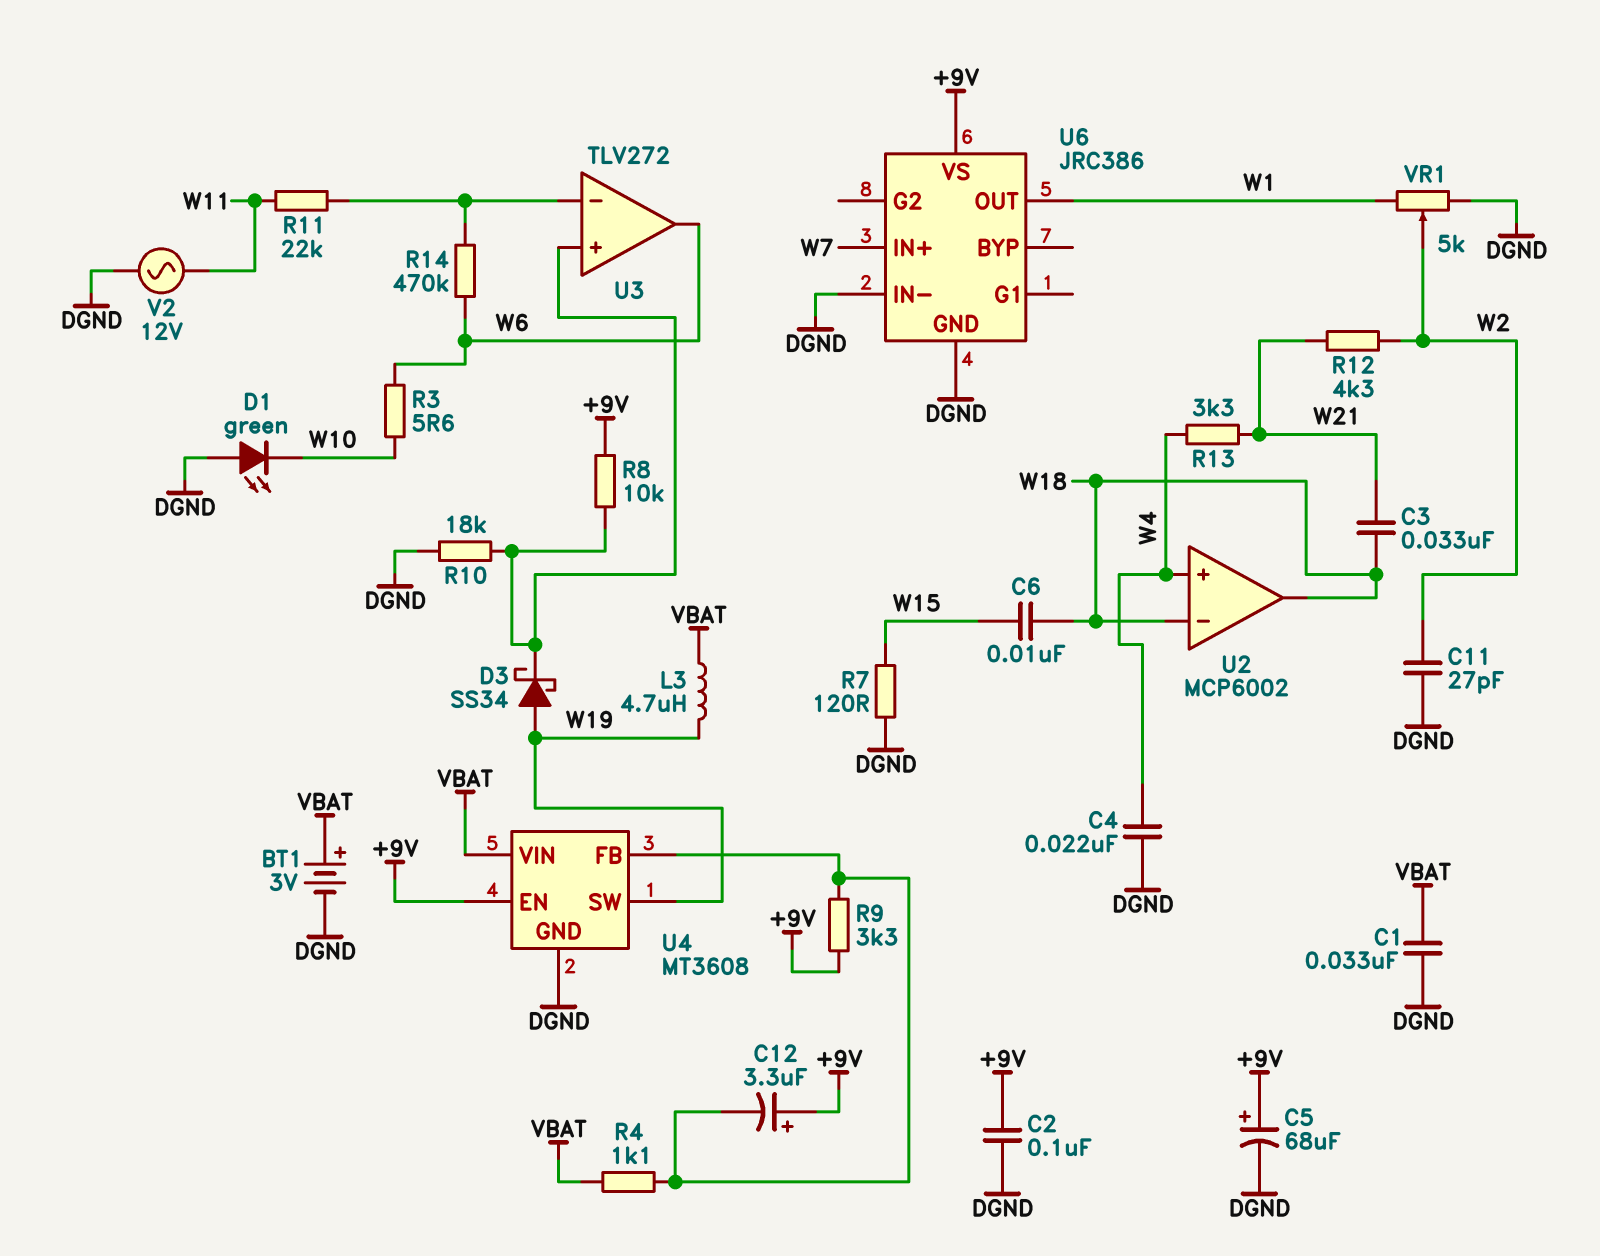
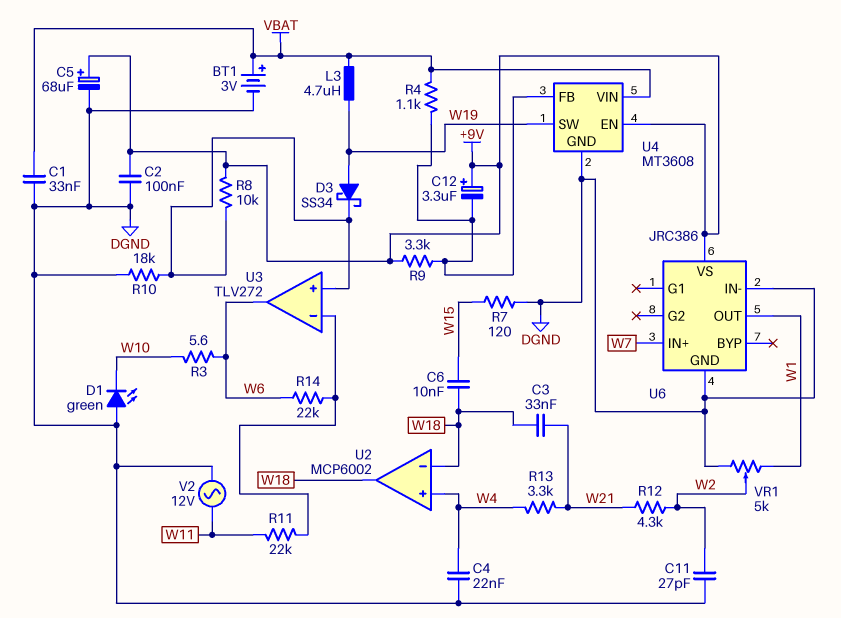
R14: 470k (U3/in-, W6) -> 22k (U3/in-, W6)

